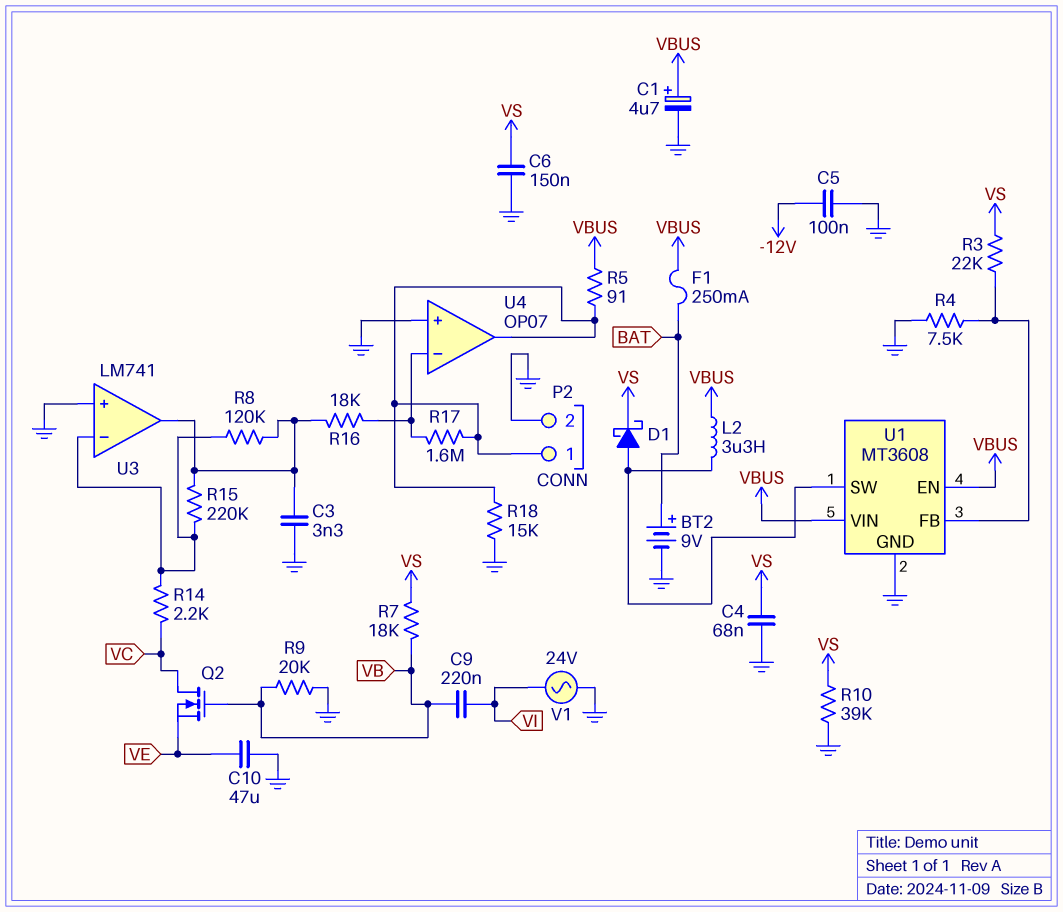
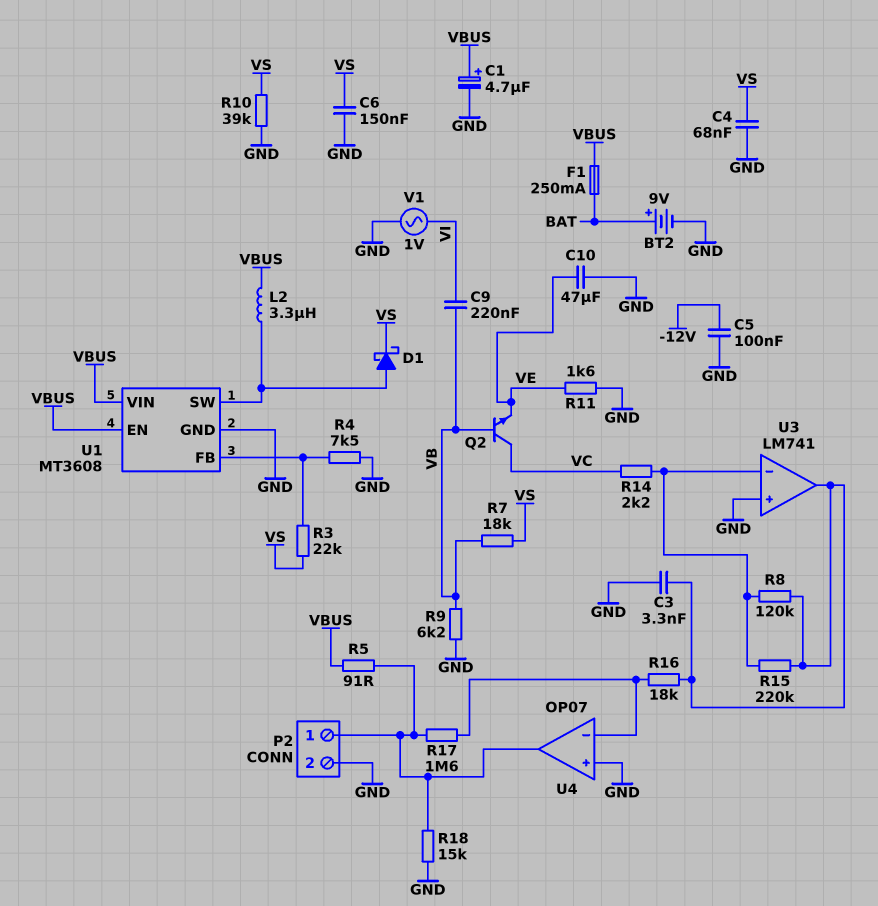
Q2: NMOS (G VB, D VC, S VE) -> NPN (B VB, C VC, E VE)
R9: 20k (GND, VB) -> 6.2k (GND, VB)
R11: none -> 1.6k (GND, VE)
V1: AC 24V (GND, VI) -> AC 1V (GND, VI)

